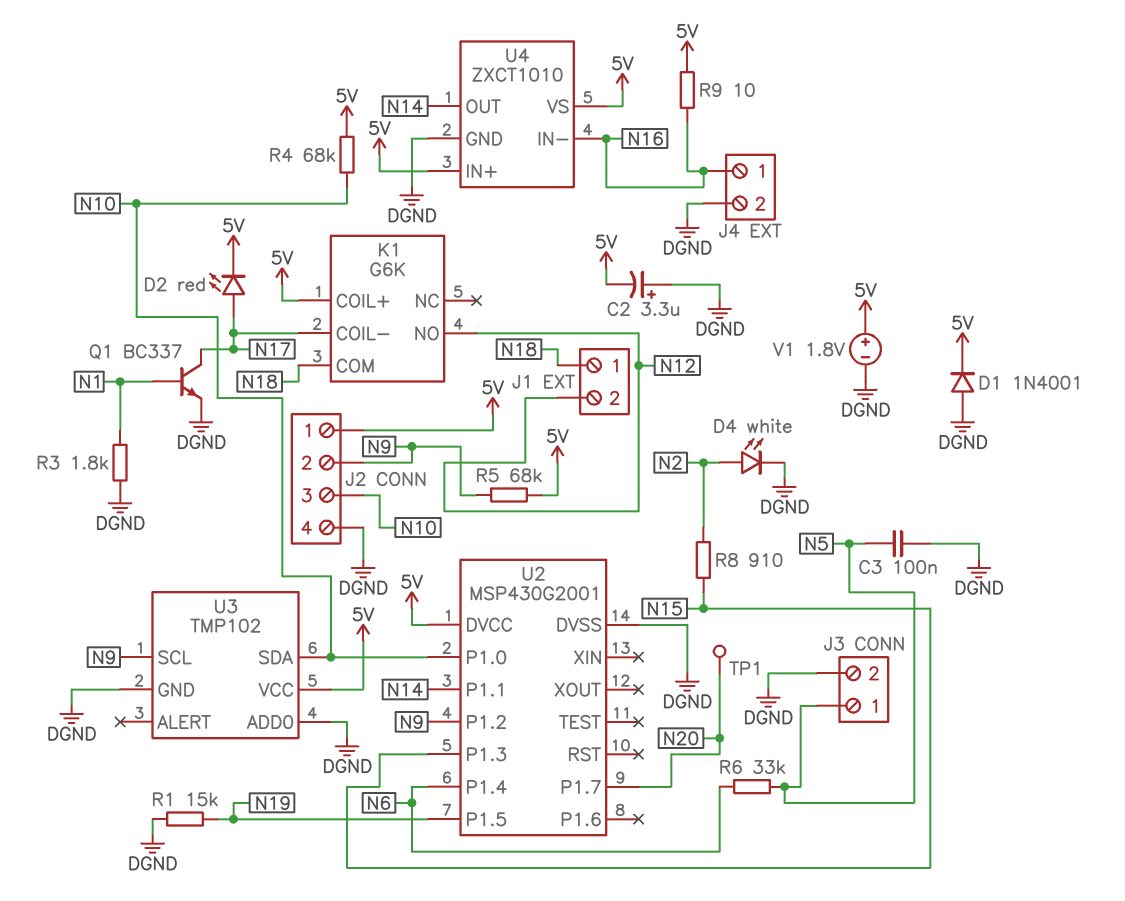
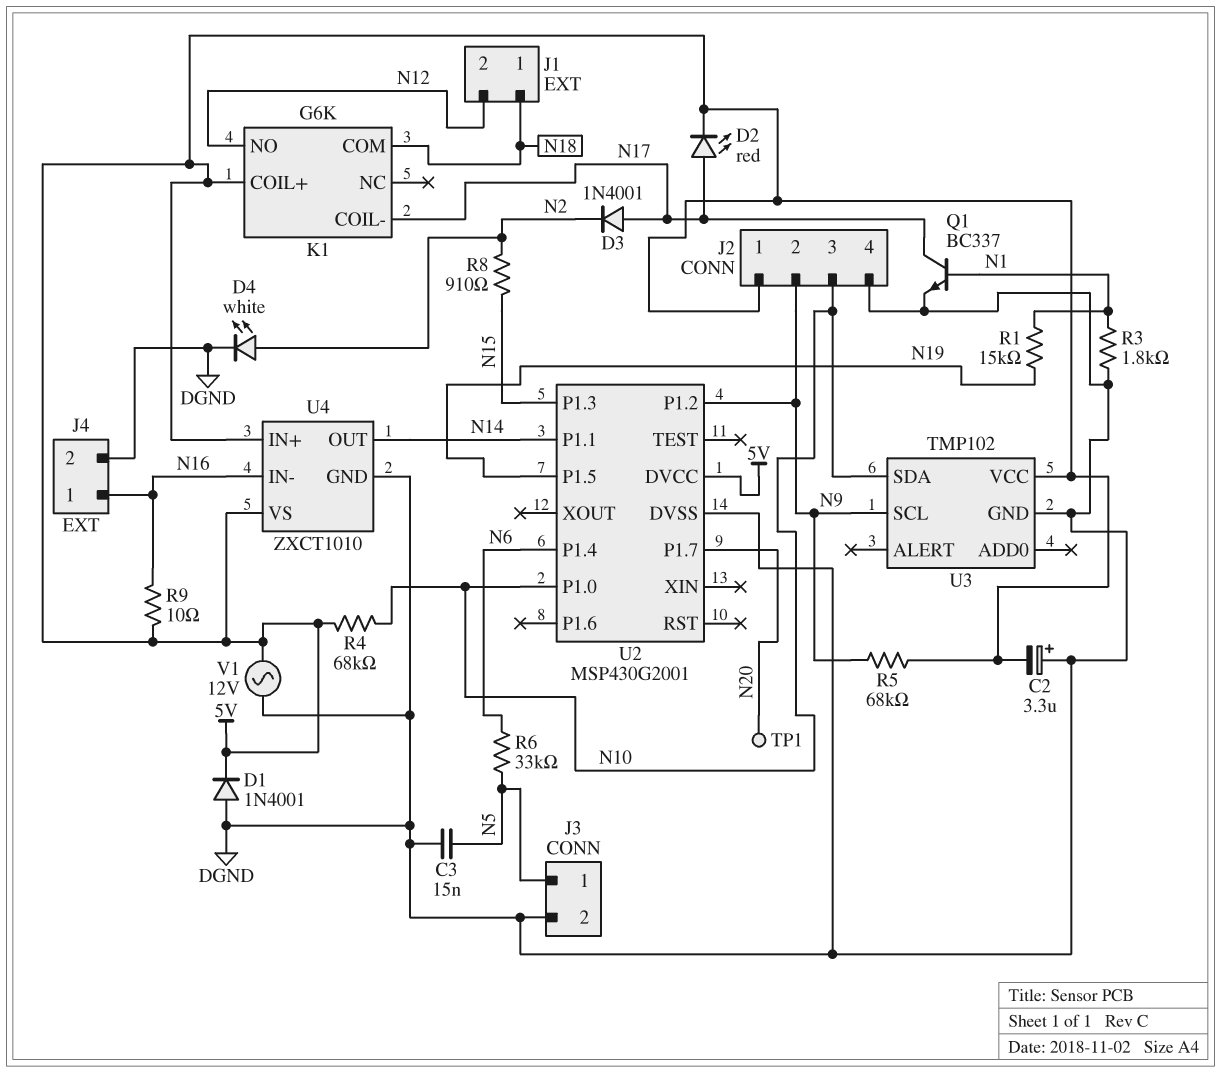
C3: 100nF (DGND, N5) -> 15nF (DGND, N5)
D3: none -> diode 1N4001 (A N17, K N2)
R1: 15k (DGND, N19) -> 15k (N1, N19)
U3 pin ADD0: DGND -> none
V1: 1.8V (plus 5V, minus DGND) -> AC 12V (5V, DGND)

